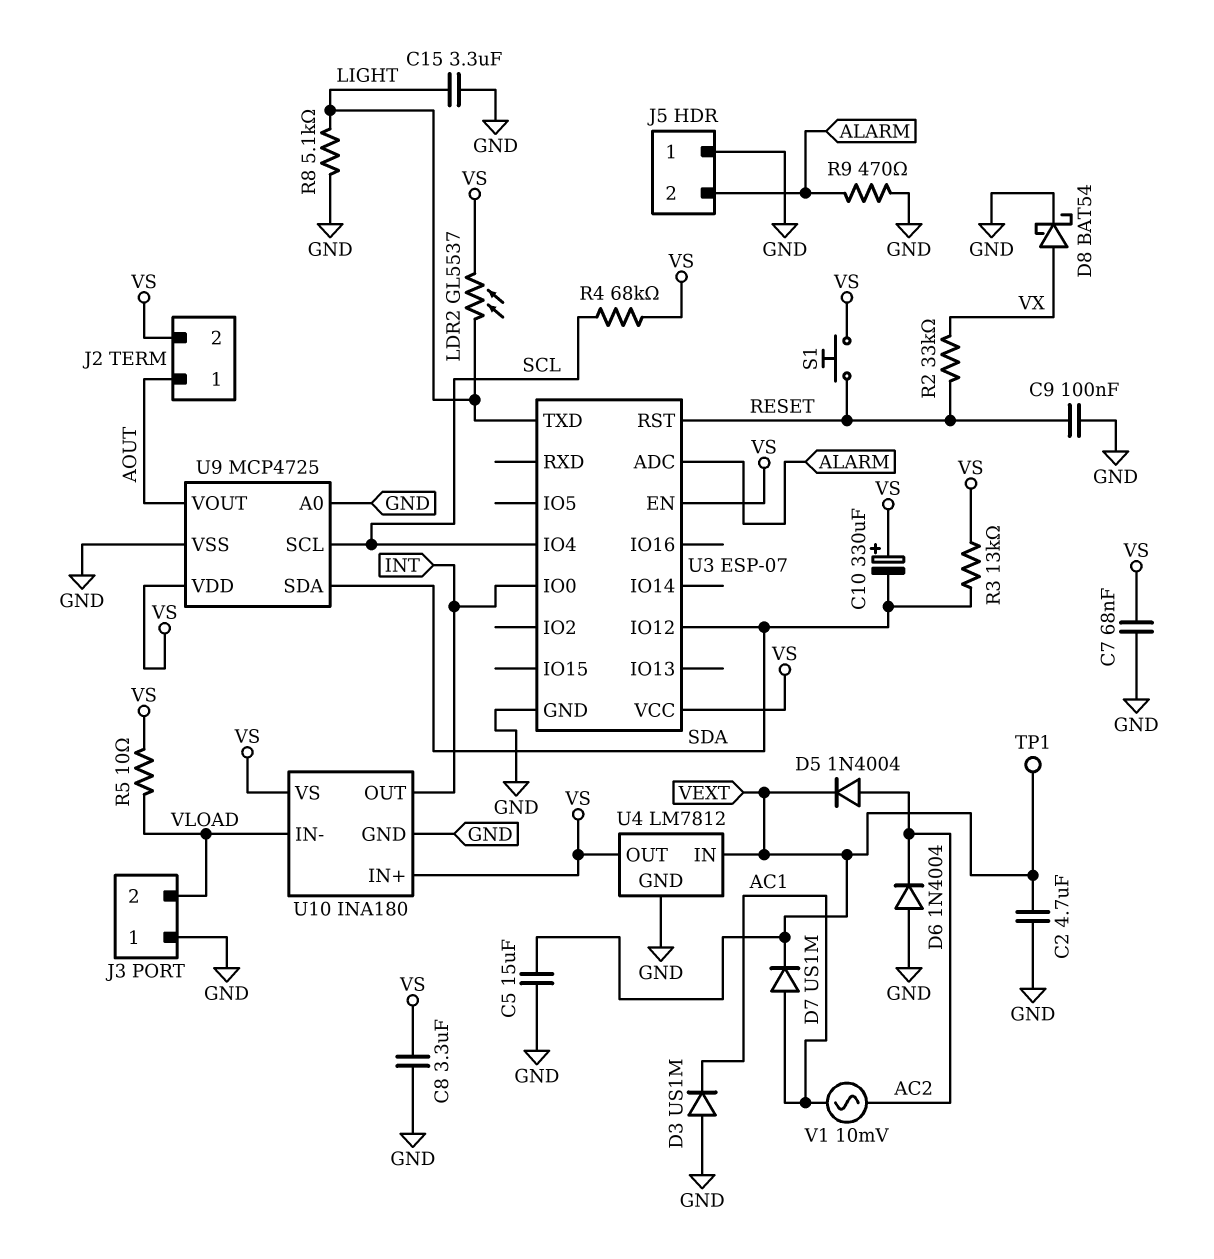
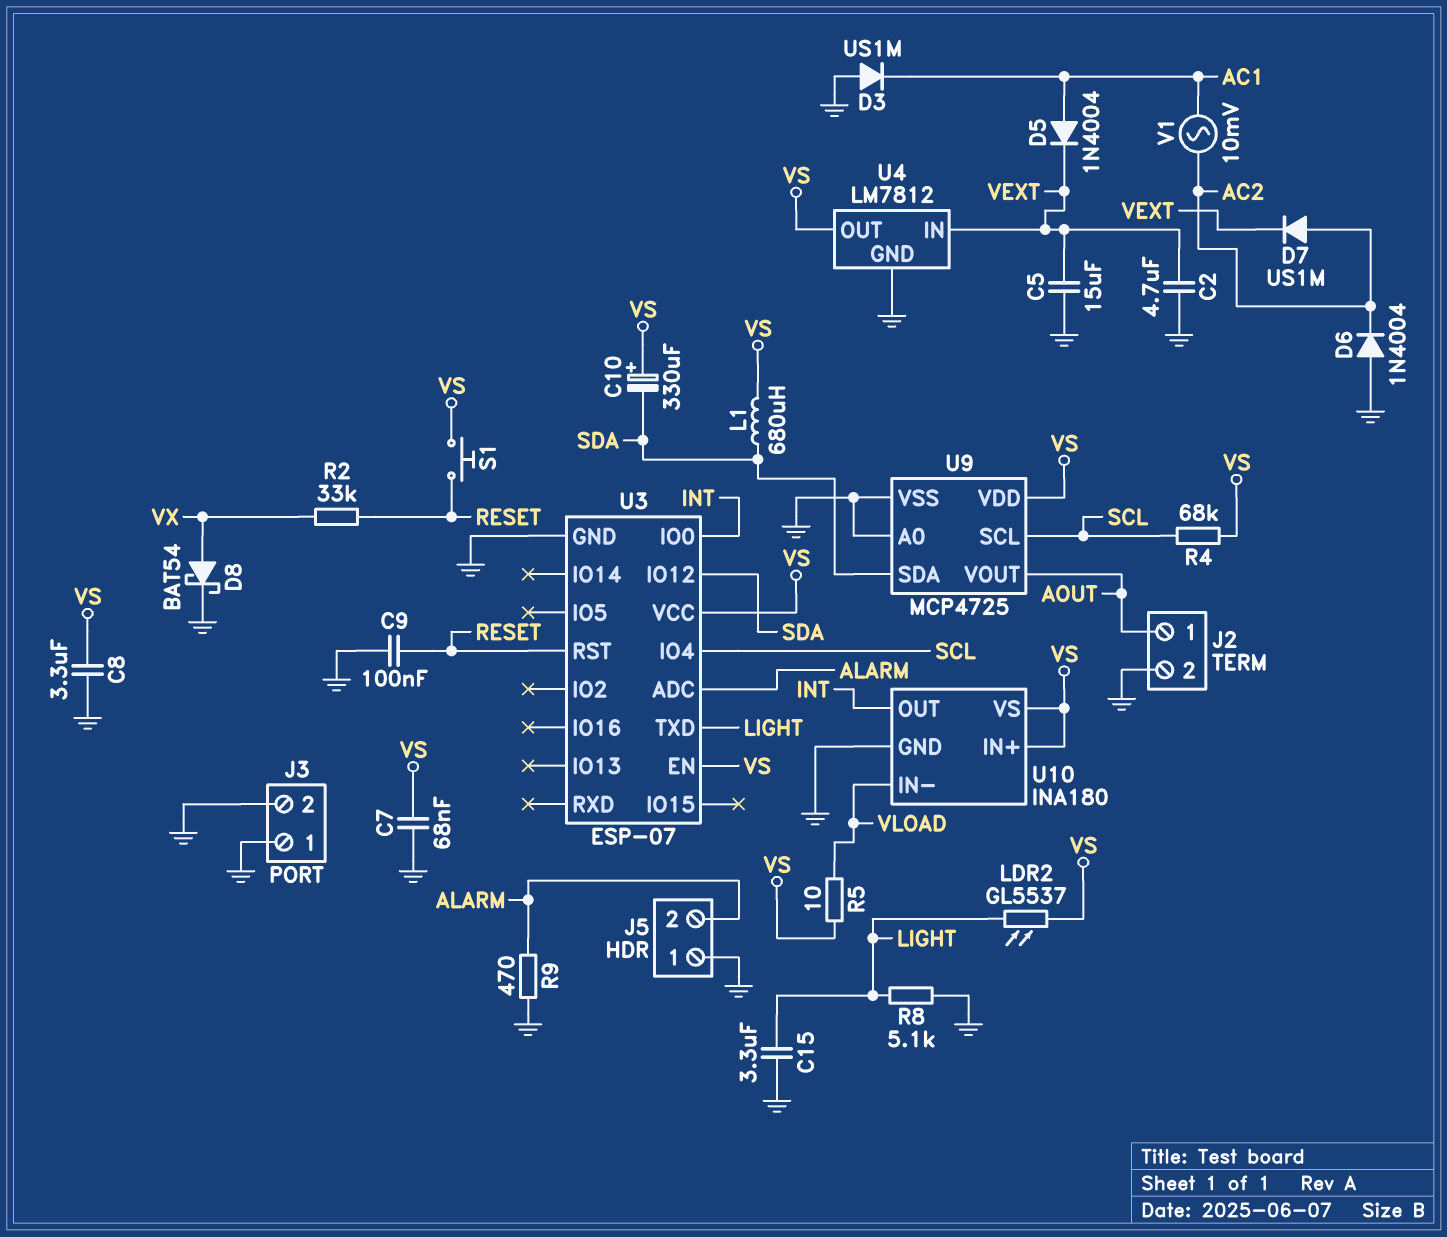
D5: diode 1N4004 (A AC2, K VEXT) -> diode 1N4004 (A AC1, K VEXT)
D7: diode US1M (A AC1, K VEXT) -> diode US1M (A AC2, K VEXT)
J2 pin 2: VS -> GND
J3 pin 2: VLOAD -> GND
L1: none -> 680uH (SDA, VS)
R3: 13k (SDA, VS) -> none
TP1: test point (VEXT) -> none

